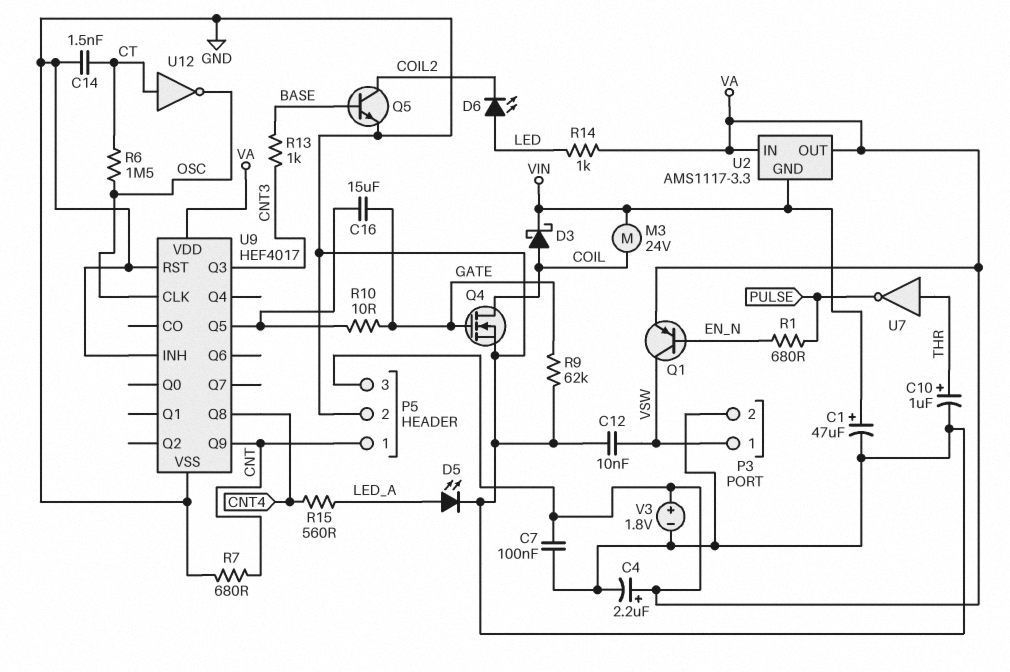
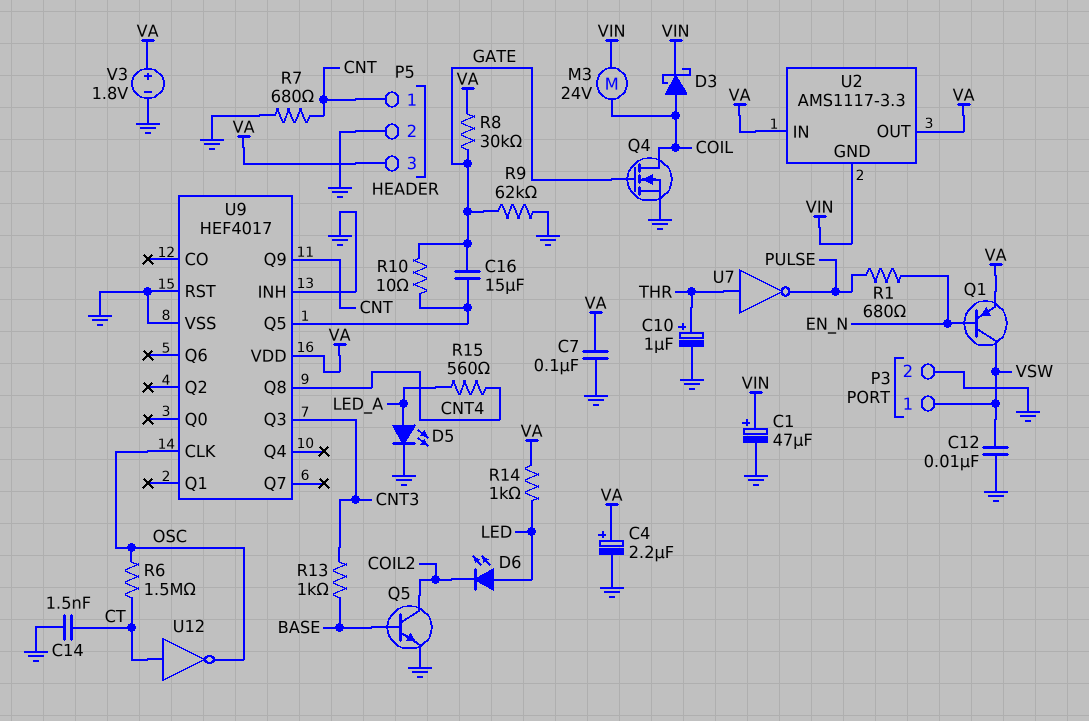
R8: none -> 30k (GATE, VA)

